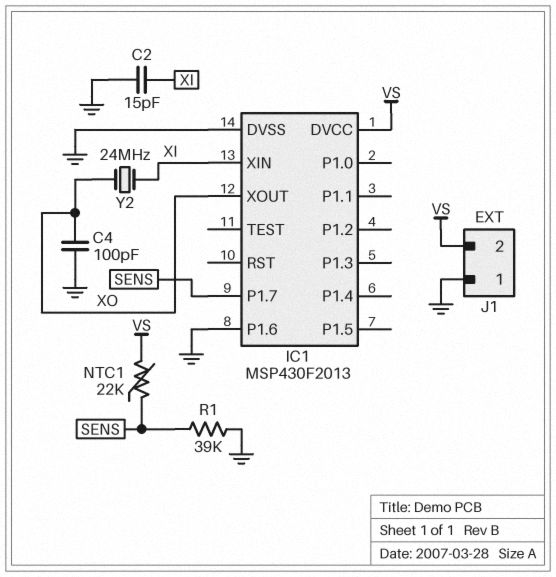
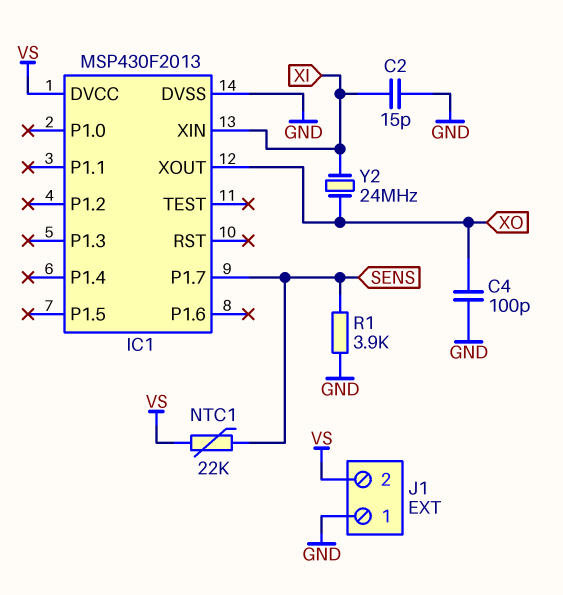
IC1 pin P1.6: GND -> none
R1: 39k (GND, SENS) -> 3.9k (GND, SENS)

